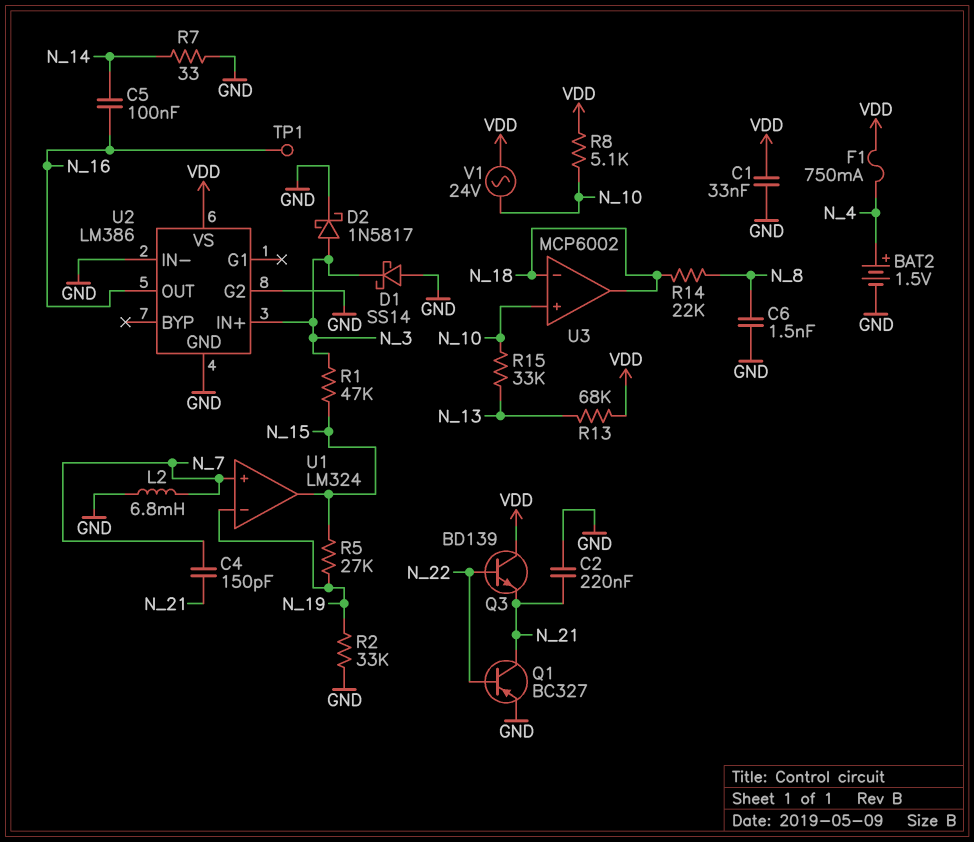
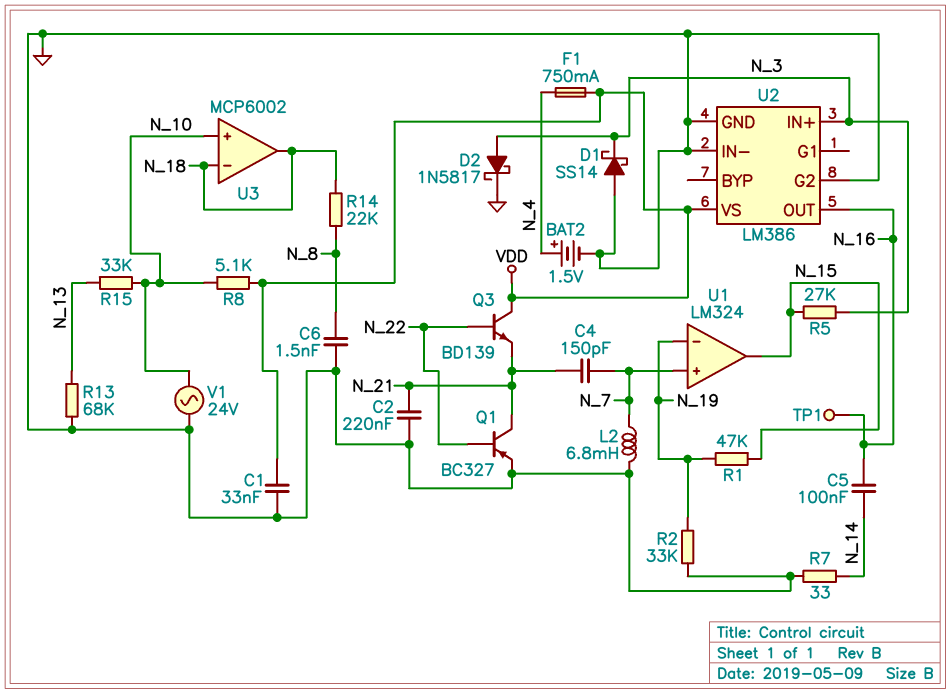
R1: 47k (N_3, N_15) -> 47k (N_15, N_19)
R5: 27k (N_15, N_19) -> 27k (N_3, N_15)
R13: 68k (N_13, VDD) -> 68k (GND, N_13)
V1: AC 24V (N_10, VDD) -> AC 24V (GND, N_10)

